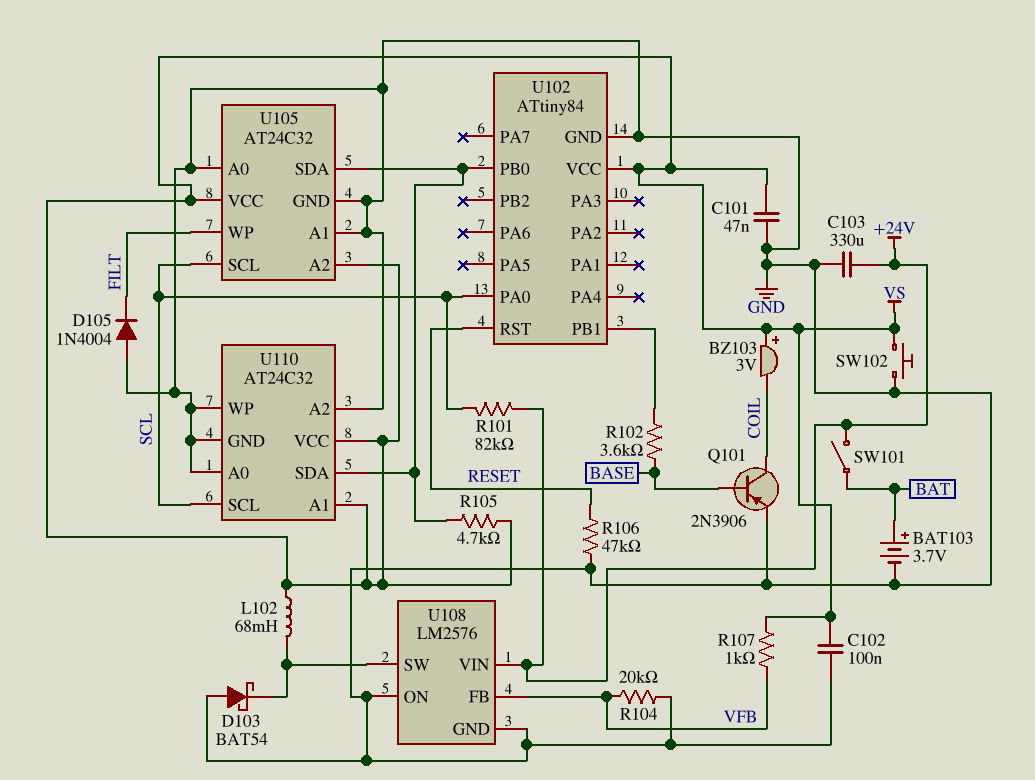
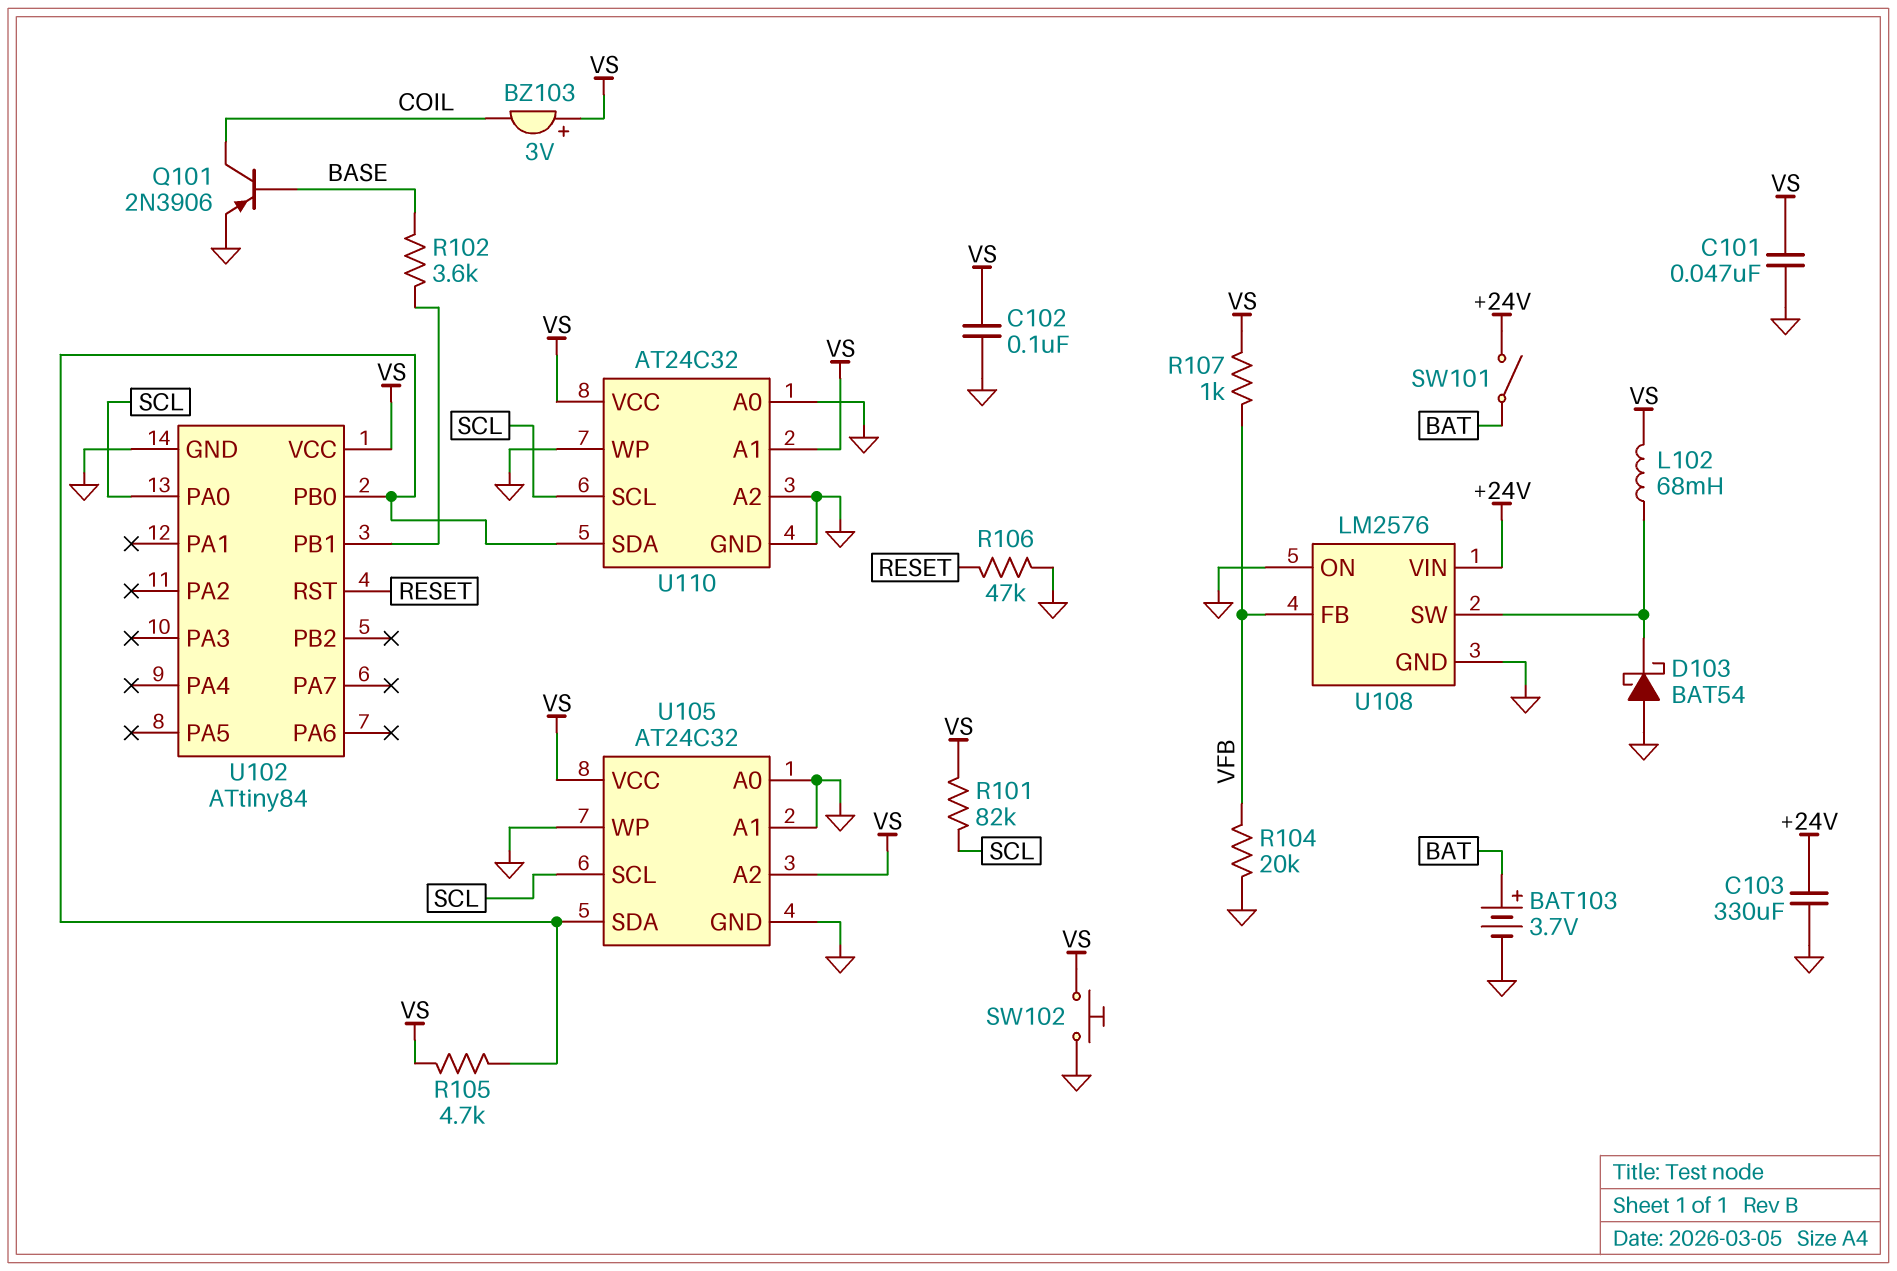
D105: diode 1N4004 (A GND, K FILT) -> none
R101: 82k (+24V, SCL) -> 82k (SCL, VS)
U105 pin WP: FILT -> GND

